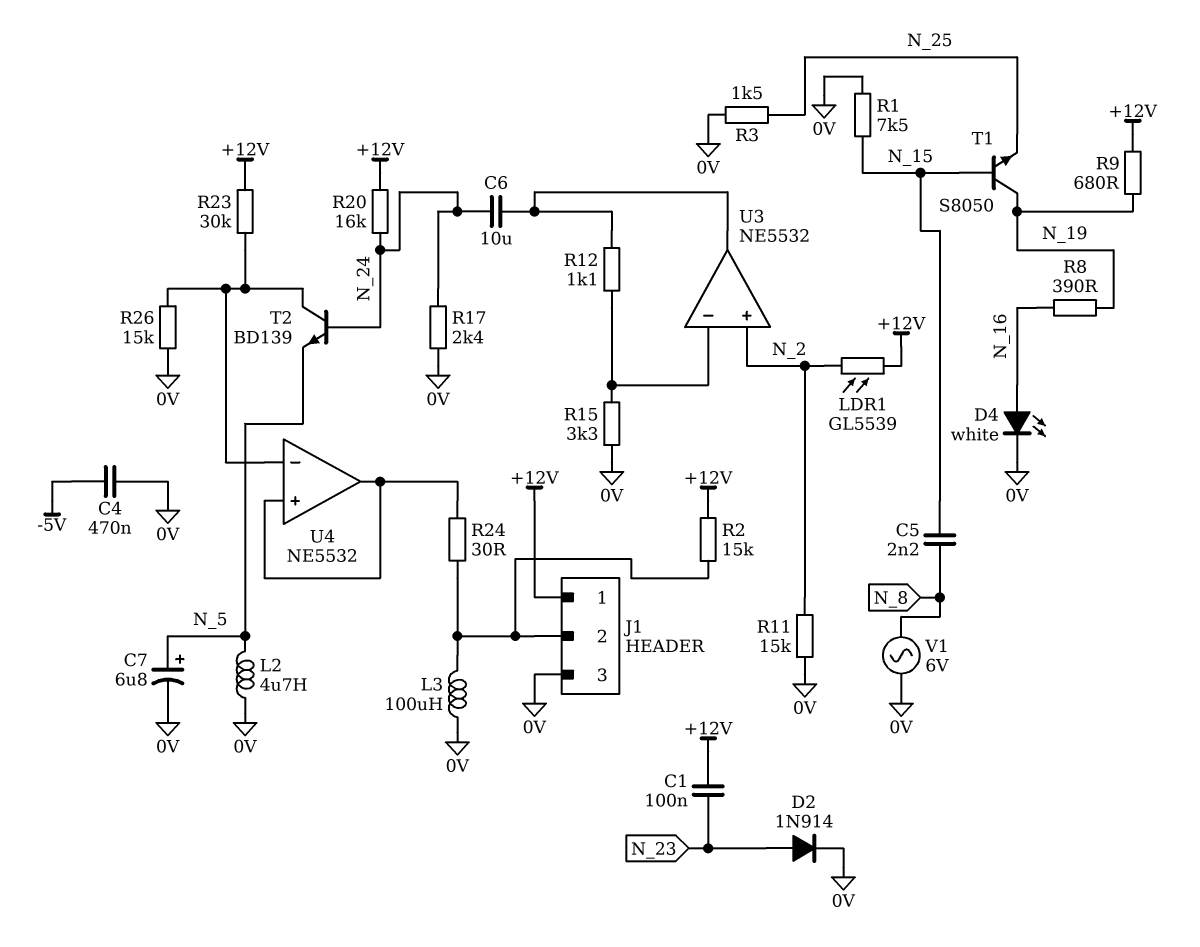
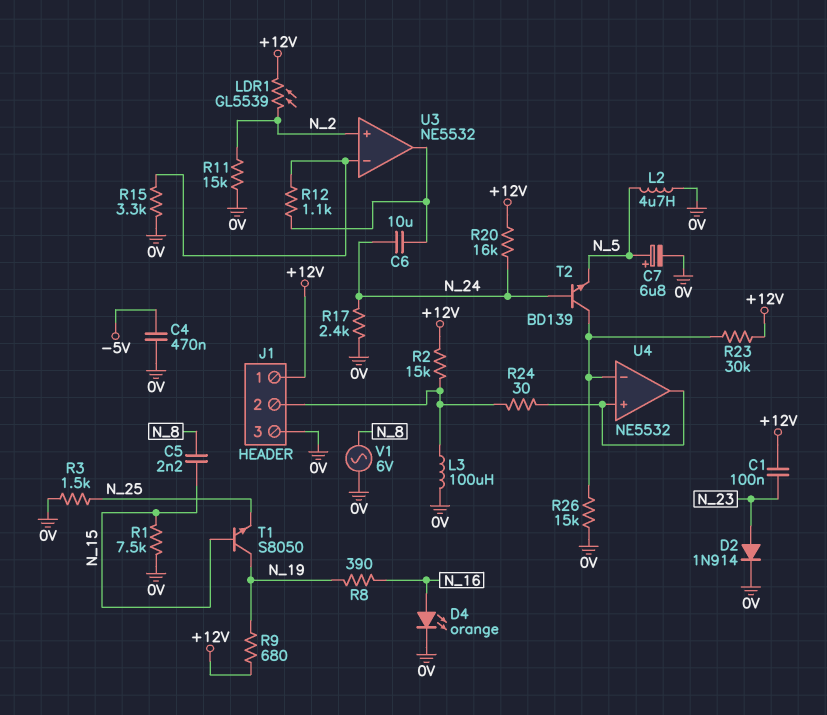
D4: LED white (A N_16, K 0V) -> LED orange (A N_16, K 0V)

